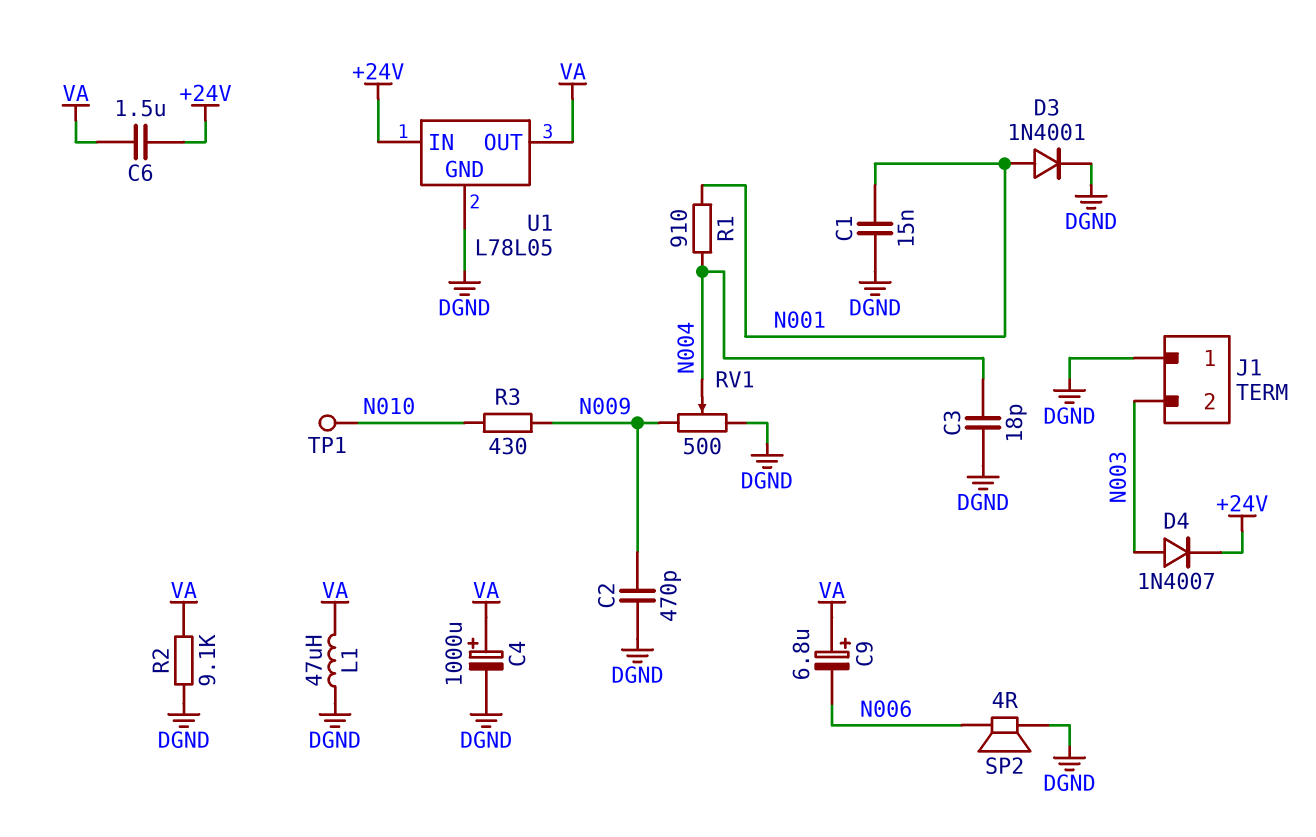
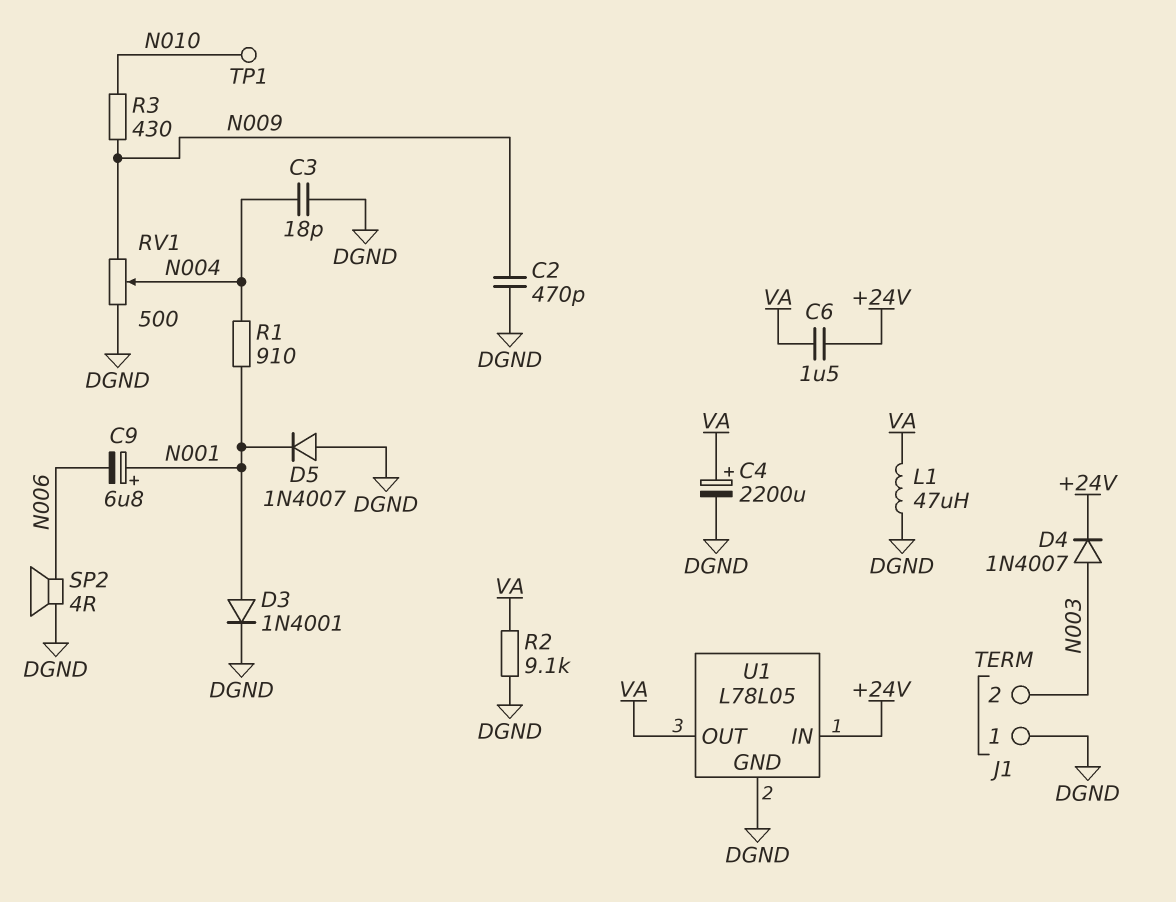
C1: 15nF (DGND, N001) -> none
C4: 1000uF (plus VA, minus DGND) -> 2200uF (plus VA, minus DGND)
C9: 6.8uF (plus VA, minus N006) -> 6.8uF (plus N001, minus N006)
D5: none -> diode 1N4007 (A DGND, K N001)

